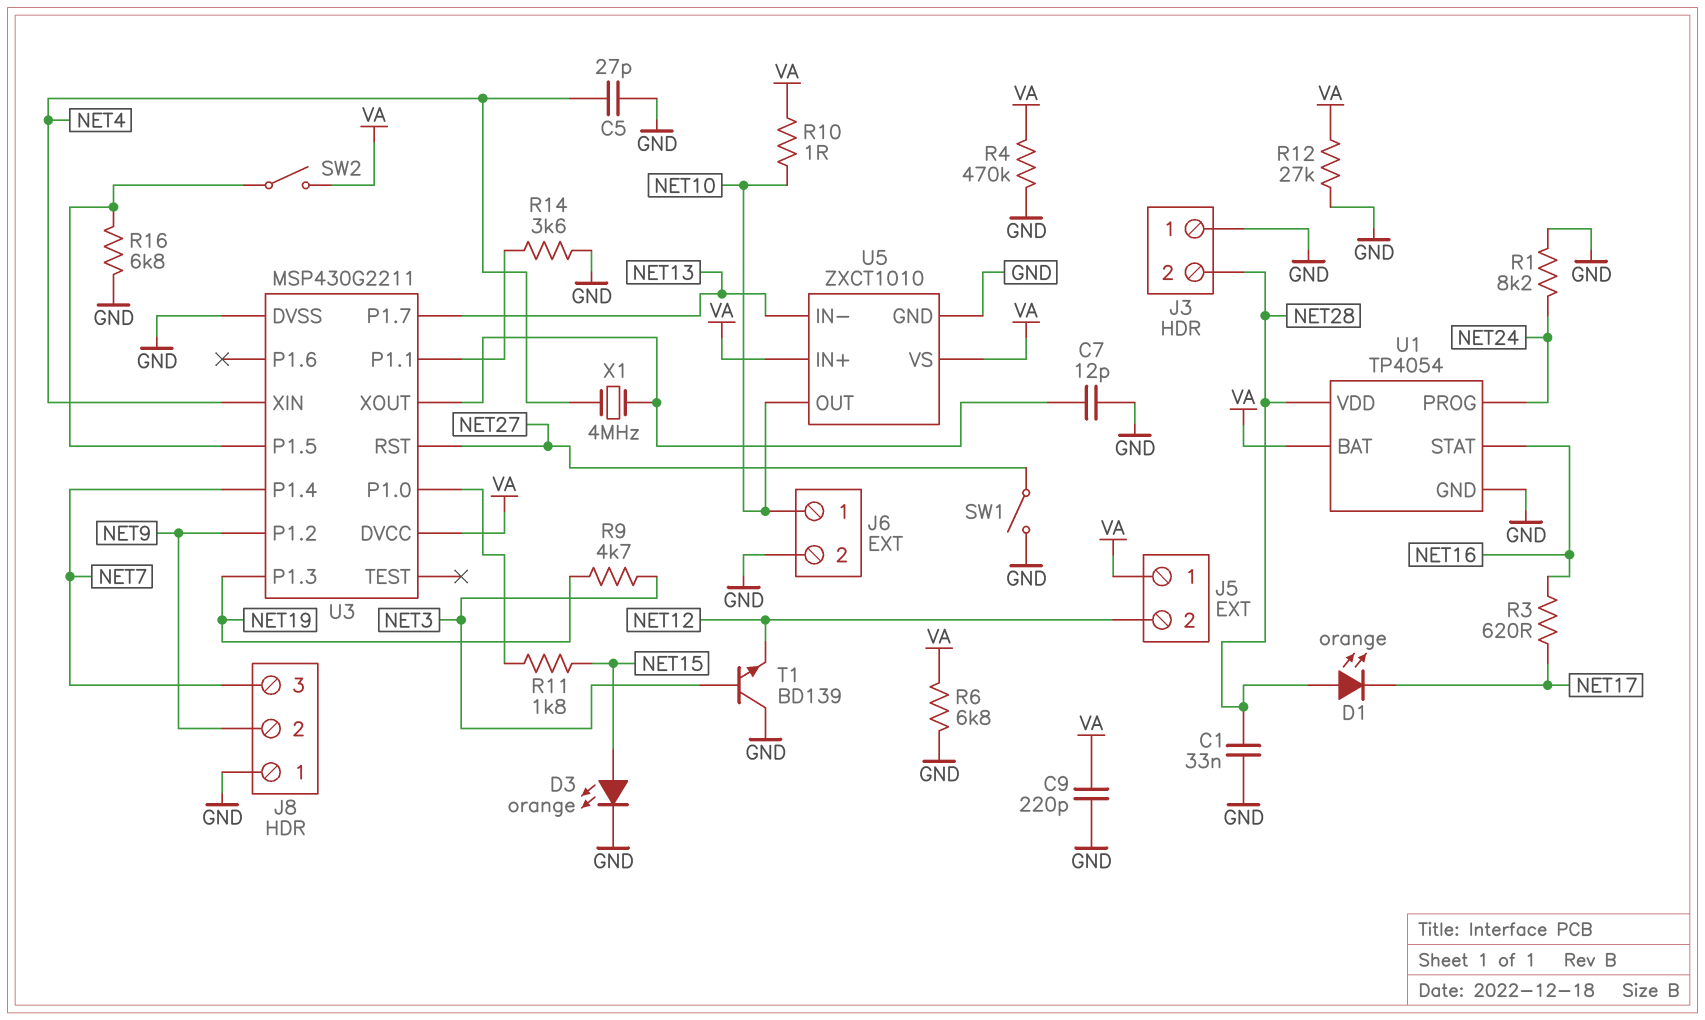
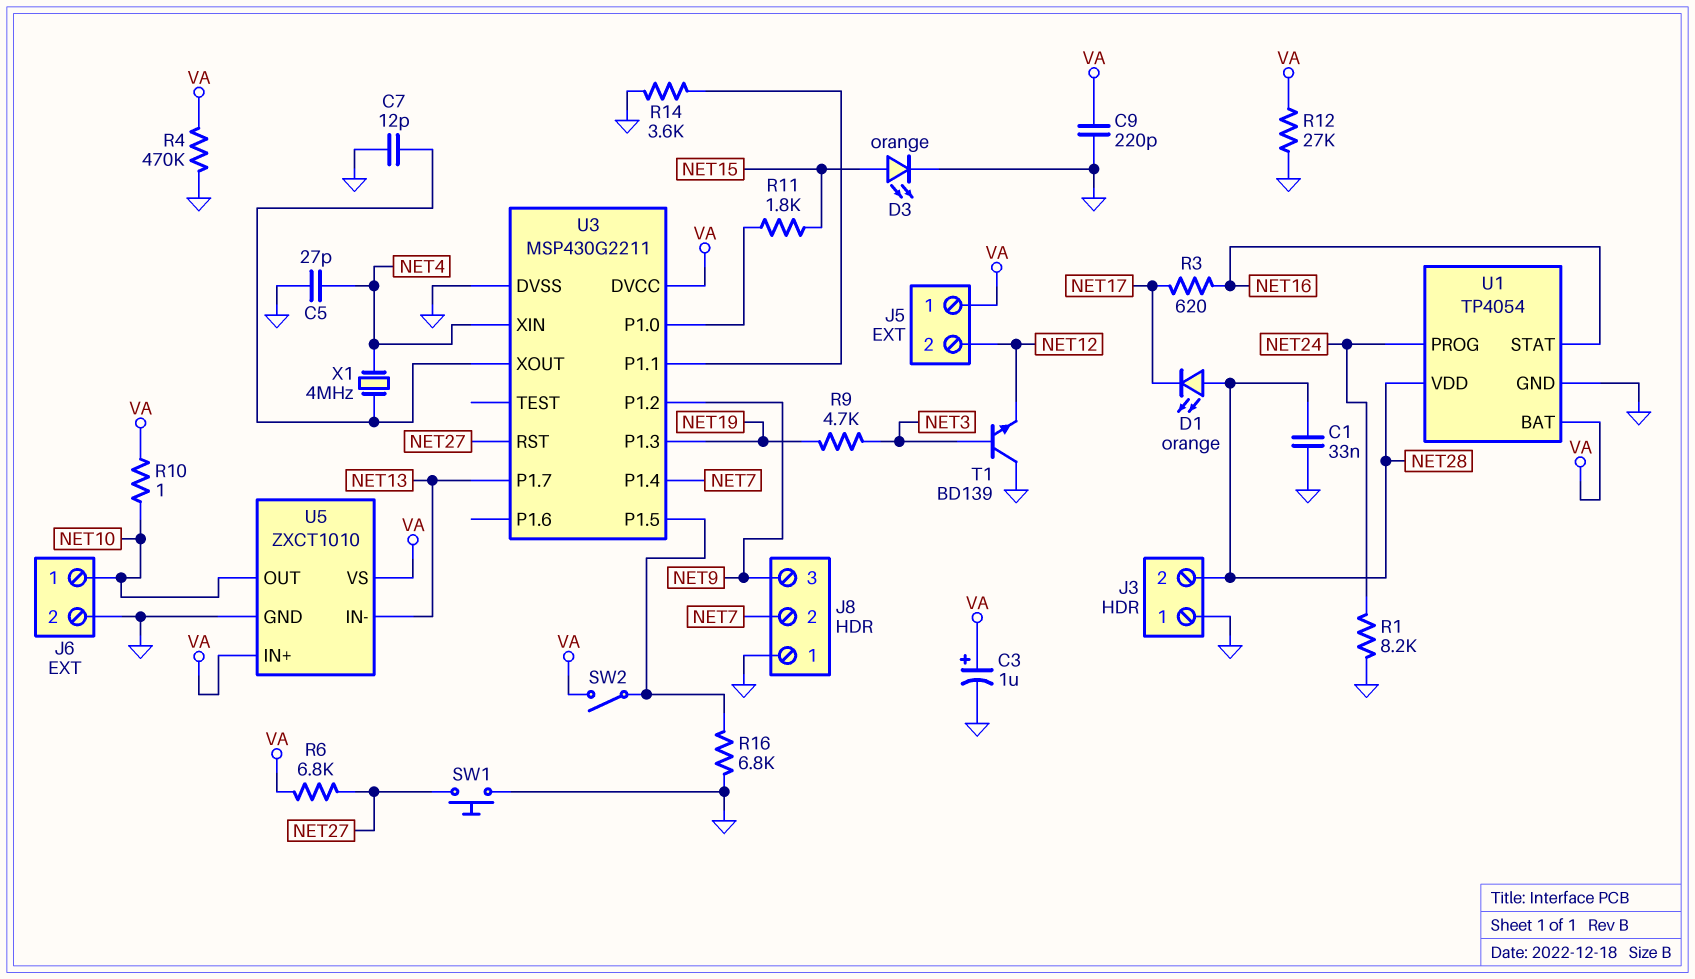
C3: none -> 1uF (plus VA, minus GND)
J8 pin 2: NET9 -> NET7
J8 pin 3: NET7 -> NET9
R6: 6.8k (GND, VA) -> 6.8k (NET27, VA)
SW1: switch (GND, NET27) -> button (GND, NET27)

